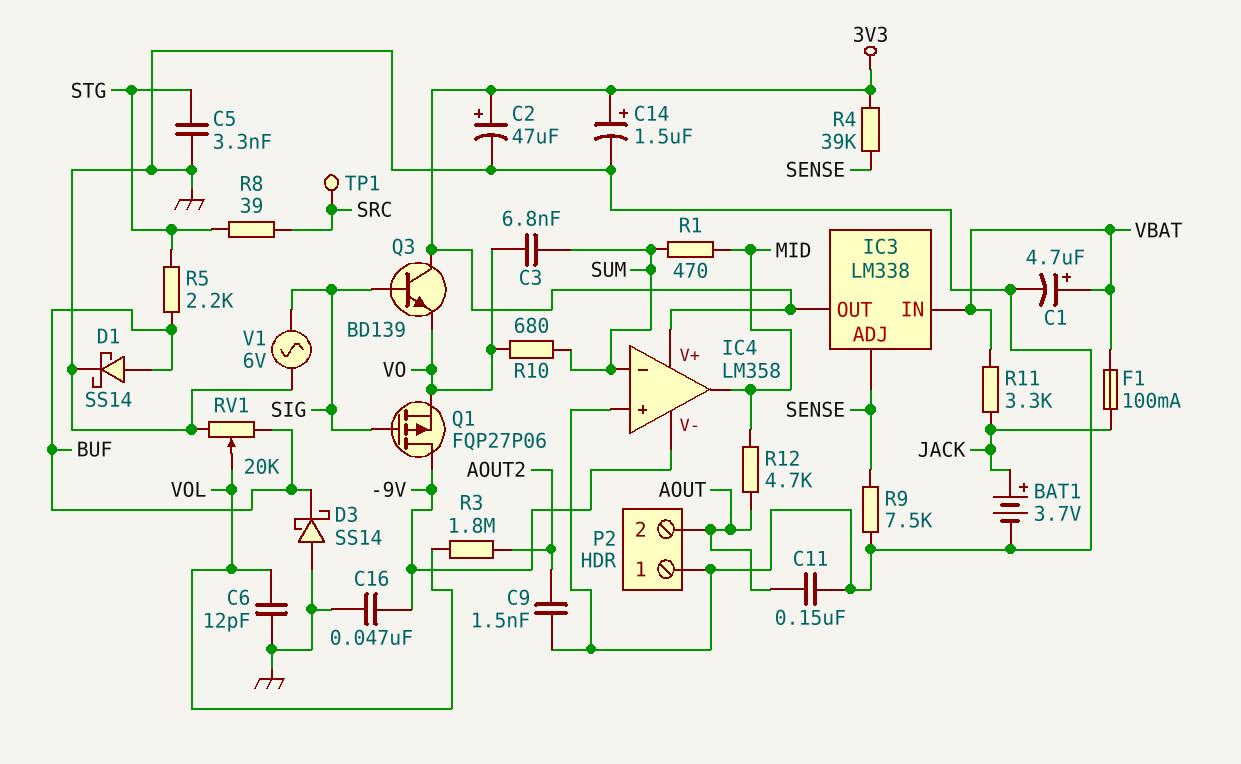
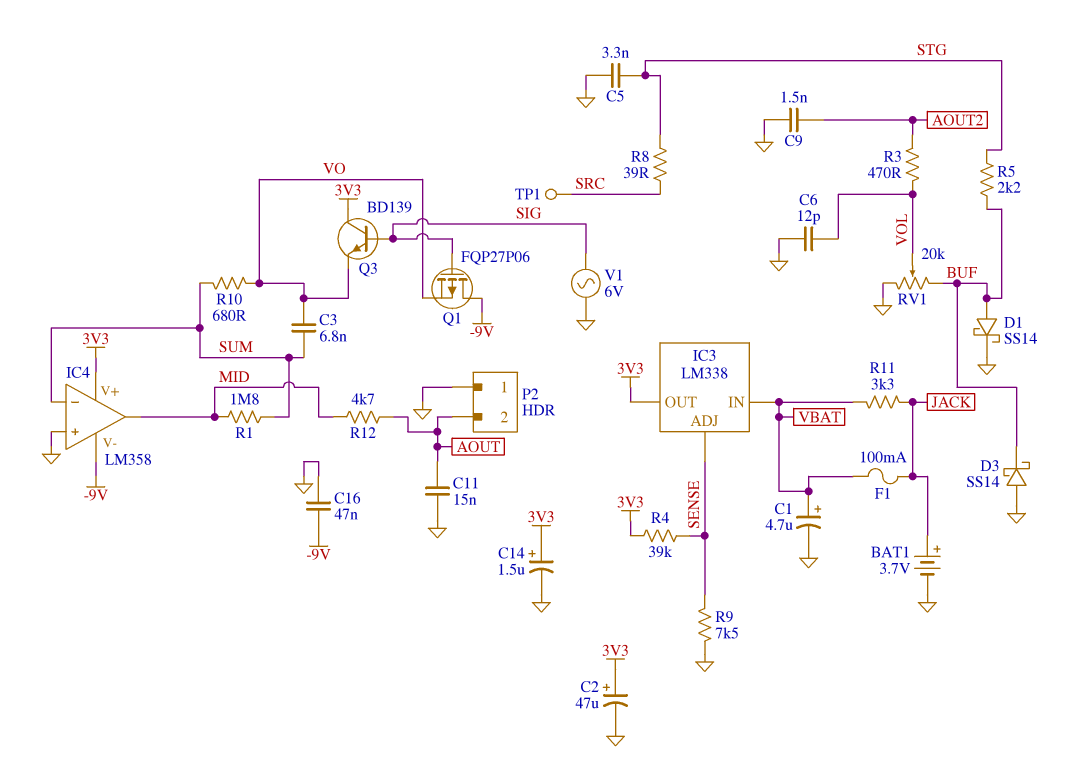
C11: 150nF (AOUT, GND) -> 15nF (AOUT, GND)
R1: 470 (MID, SUM) -> 1.8M (MID, SUM)
R3: 1.8M (AOUT2, VOL) -> 470 (AOUT2, VOL)

